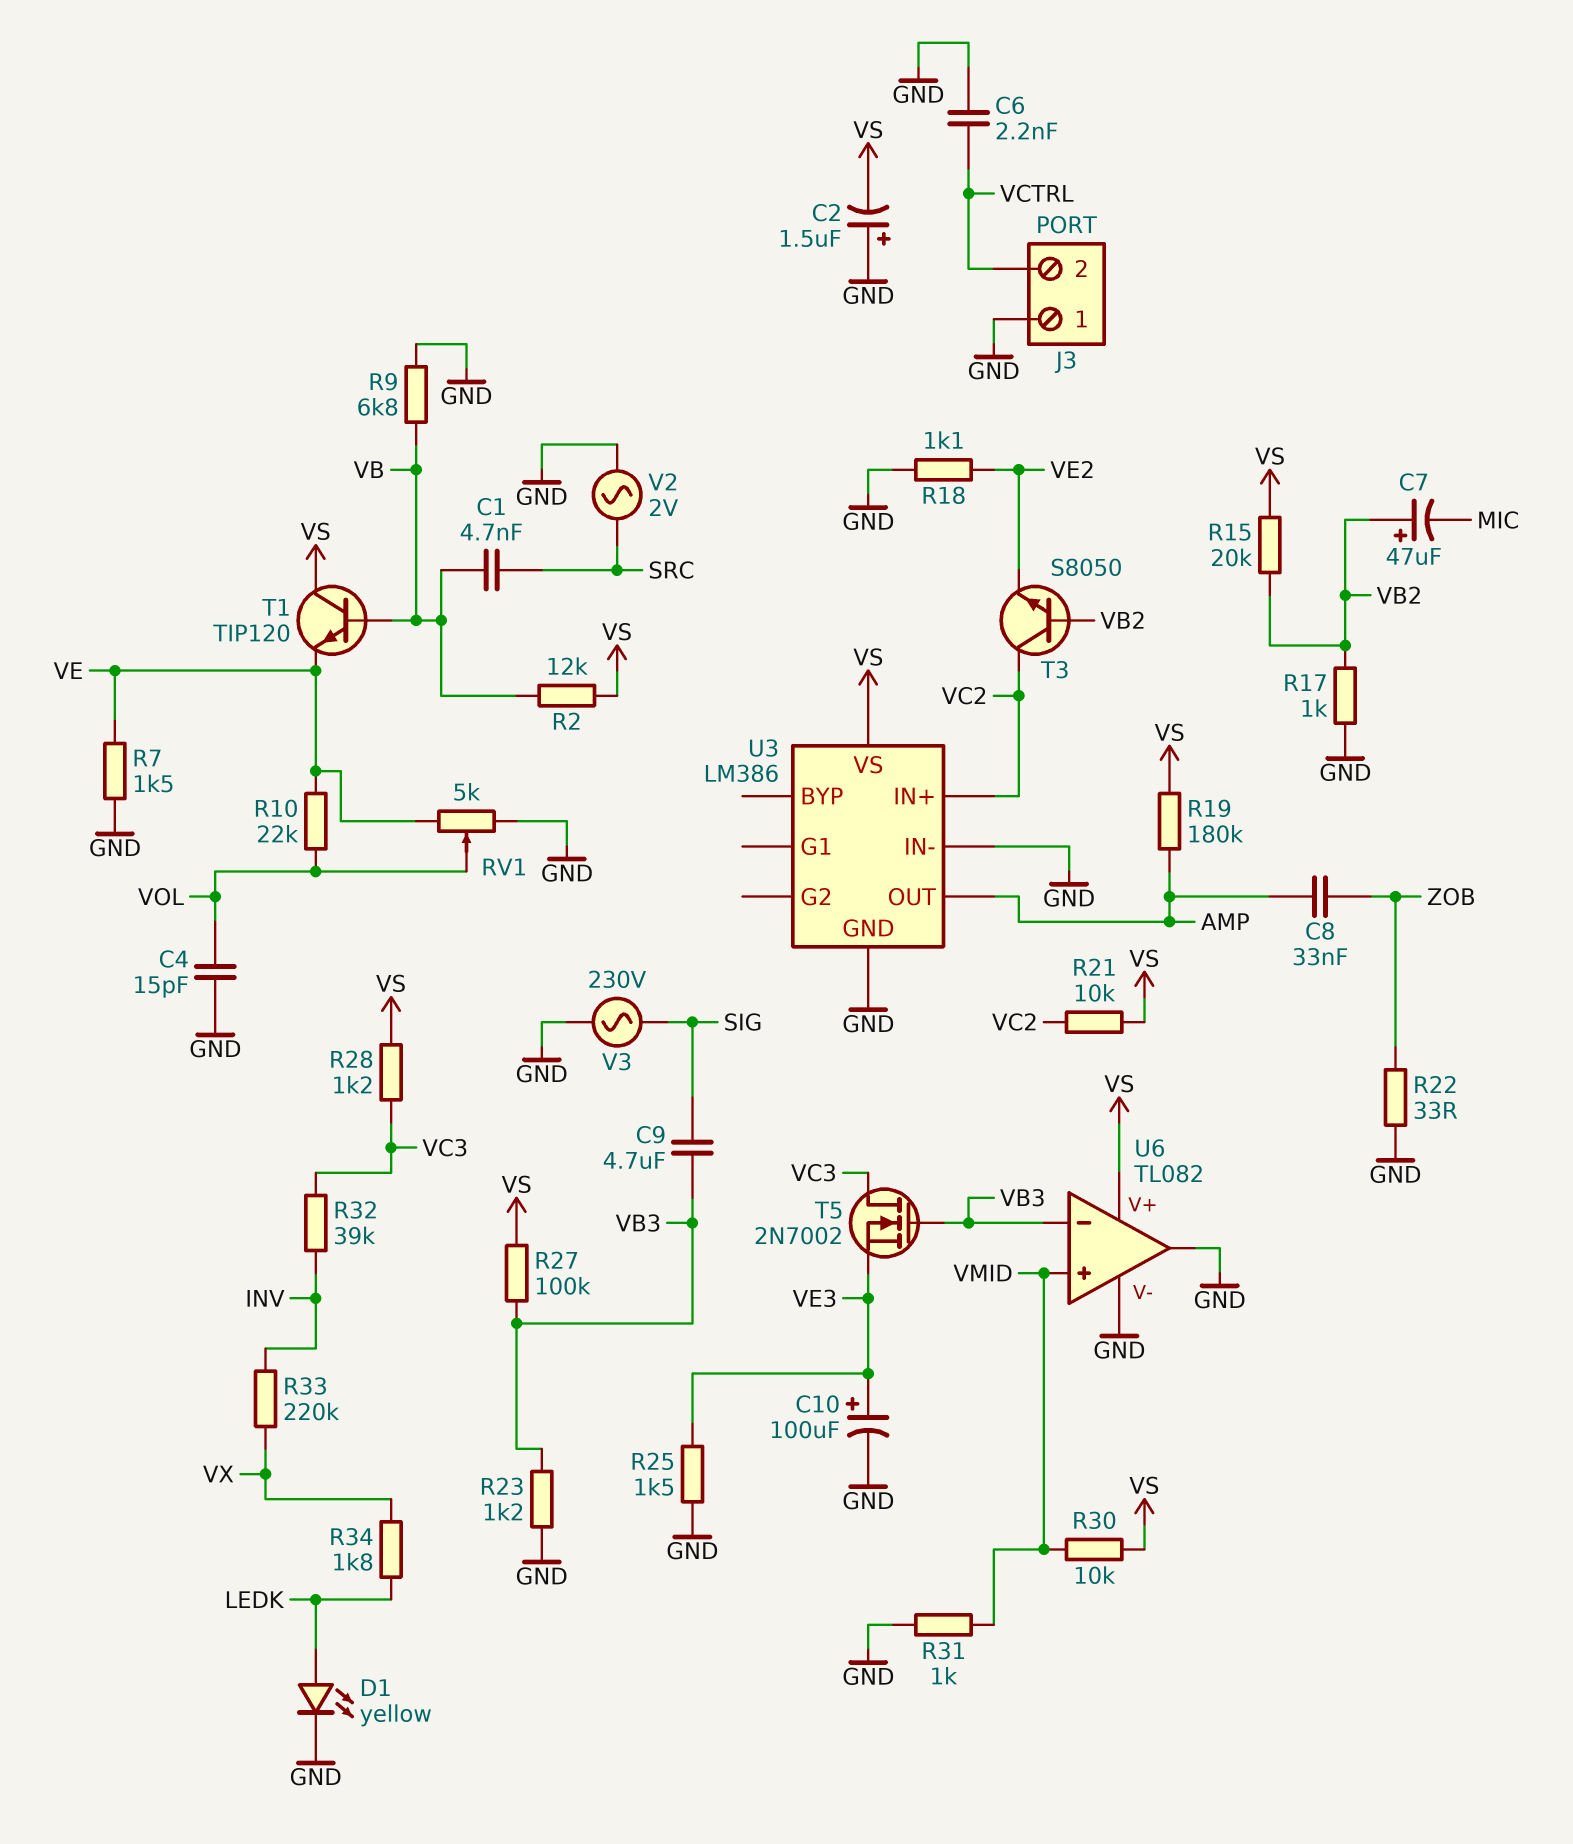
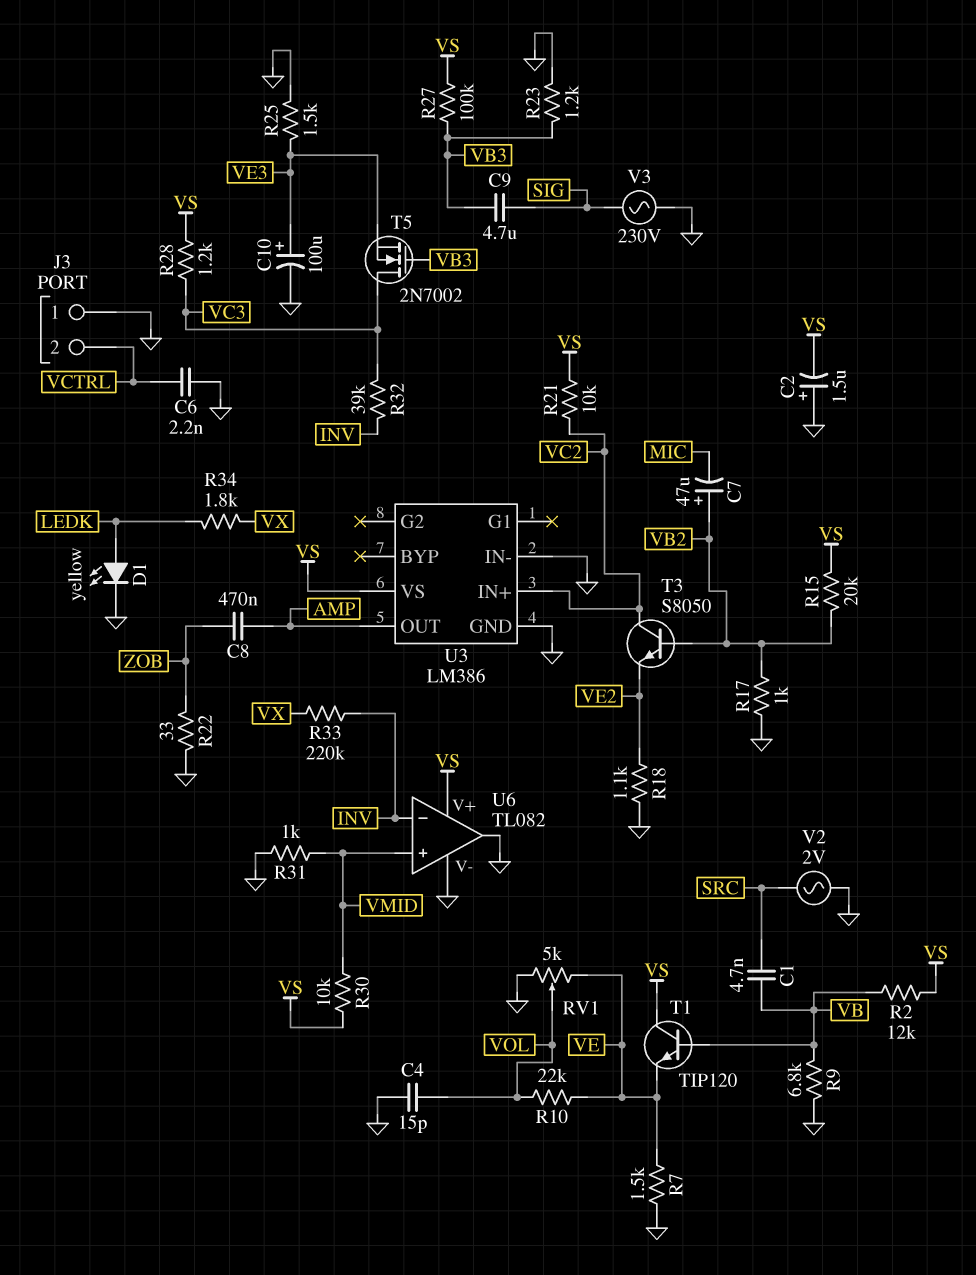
C8: 33nF (AMP, ZOB) -> 470nF (AMP, ZOB)
R19: 180k (AMP, VS) -> none
U6 pin in-: VB3 -> INV

